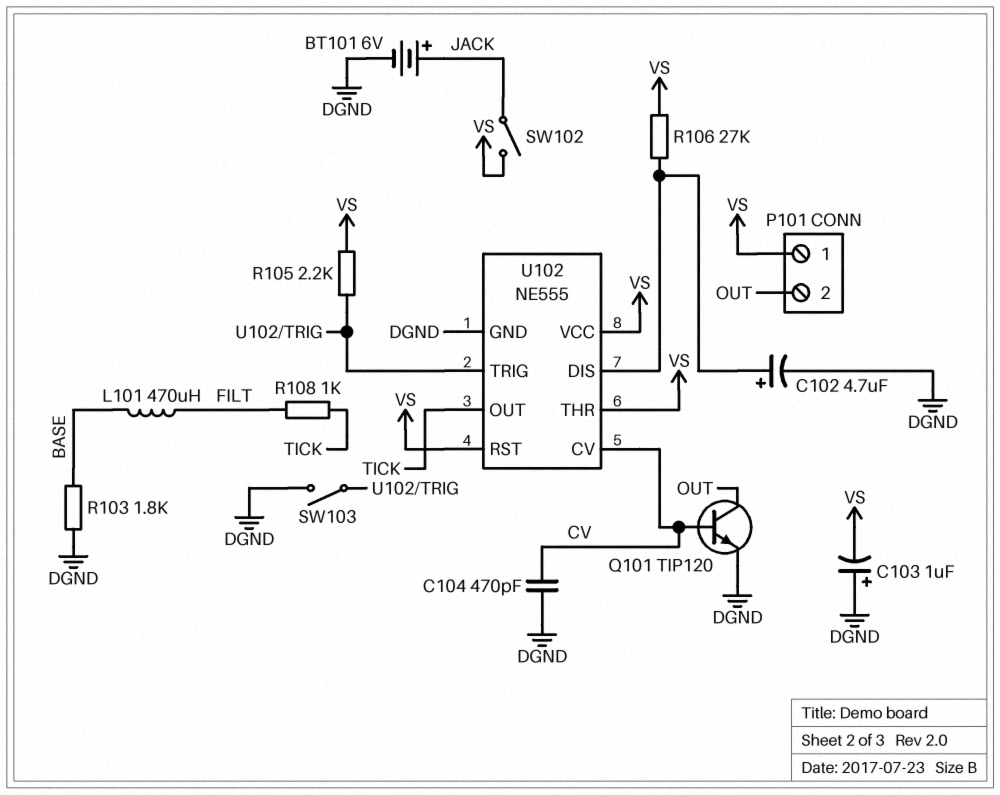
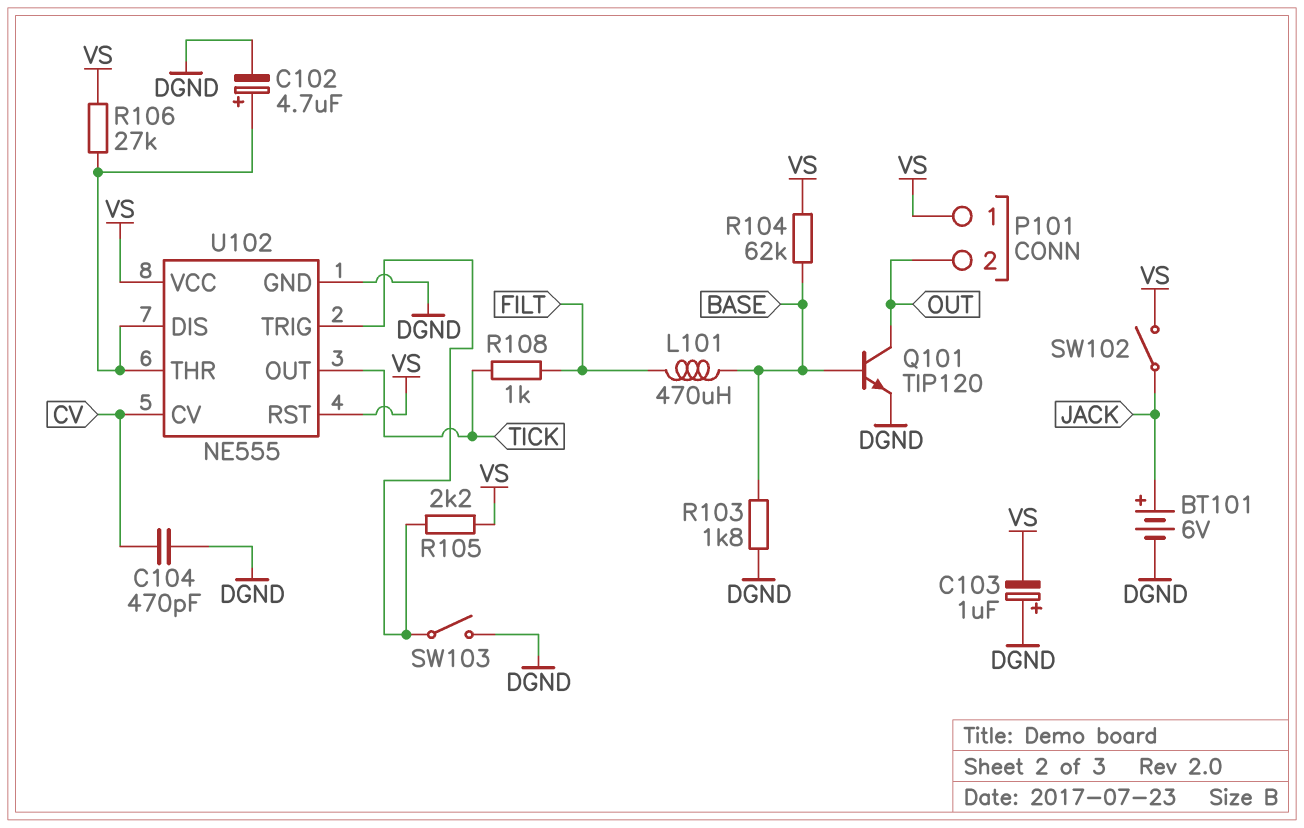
Q101: NPN TIP120 (B CV, C OUT, E DGND) -> NPN TIP120 (B BASE, C OUT, E DGND)
R104: none -> 62k (BASE, VS)
U102 pin THR: VS -> U102/DIS

